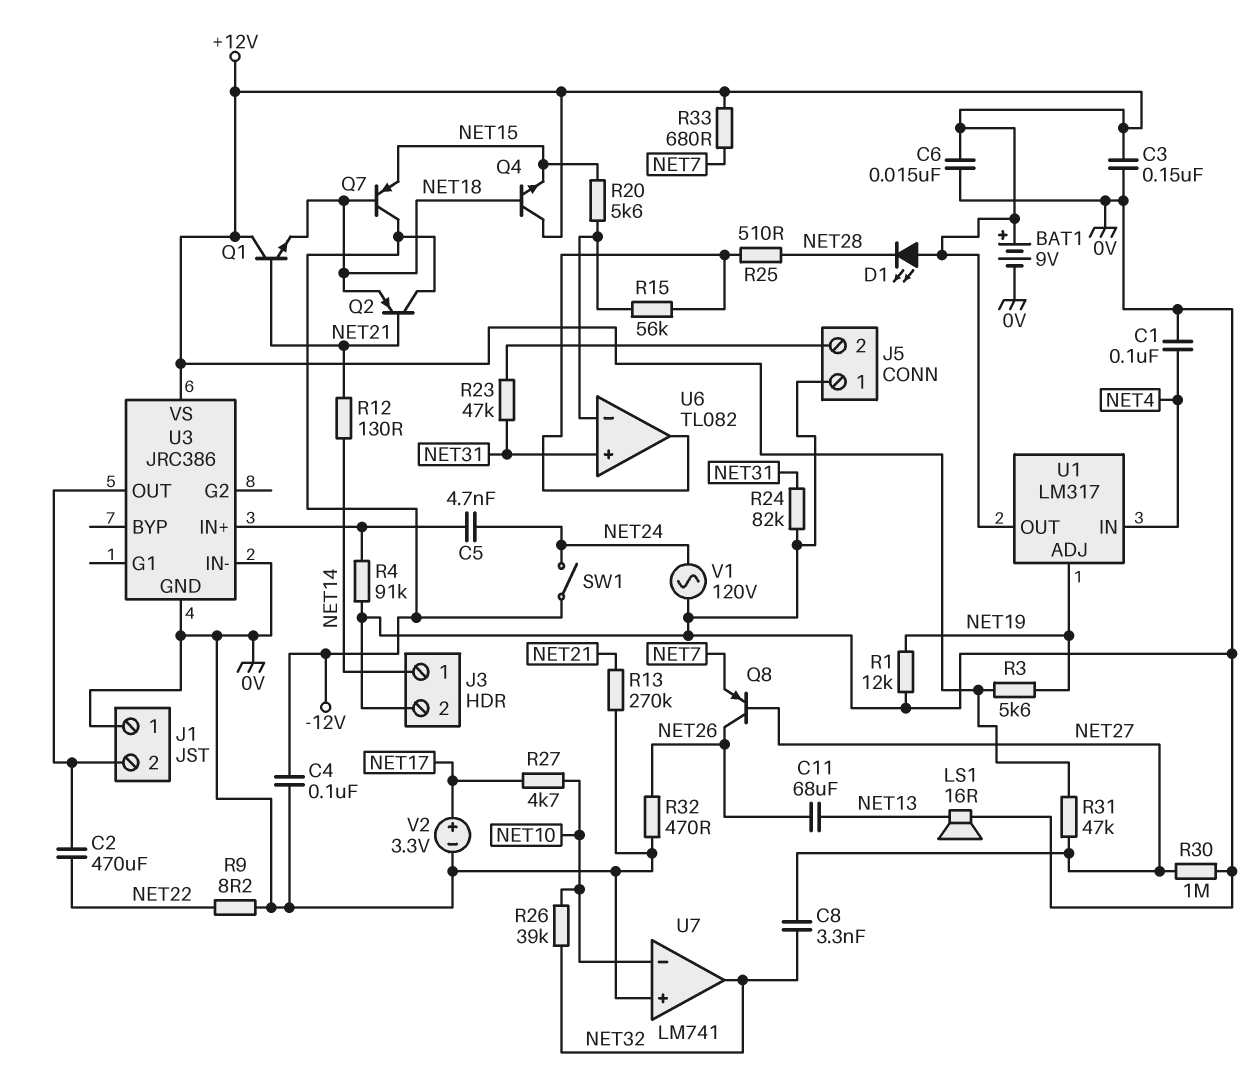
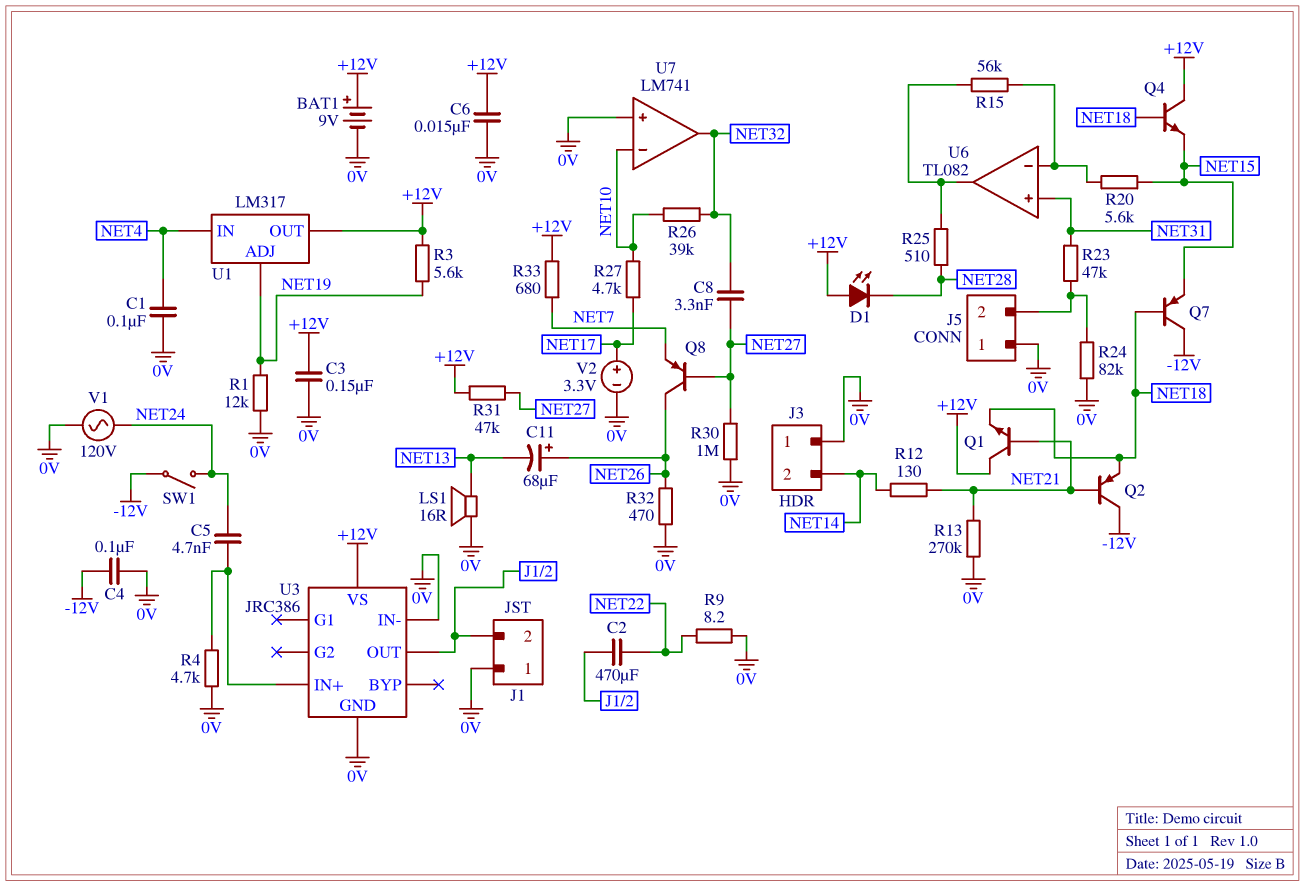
C11: 68uF (NET13, NET26) -> 68uF (plus NET26, minus NET13)
J3 pin 1: NET14 -> 0V
J3 pin 2: 0V -> NET14
R4: 91k (0V, U3/IN+) -> 4.7k (0V, U3/IN+)
R24: 82k (0V, NET31) -> 82k (0V, J5/2)

